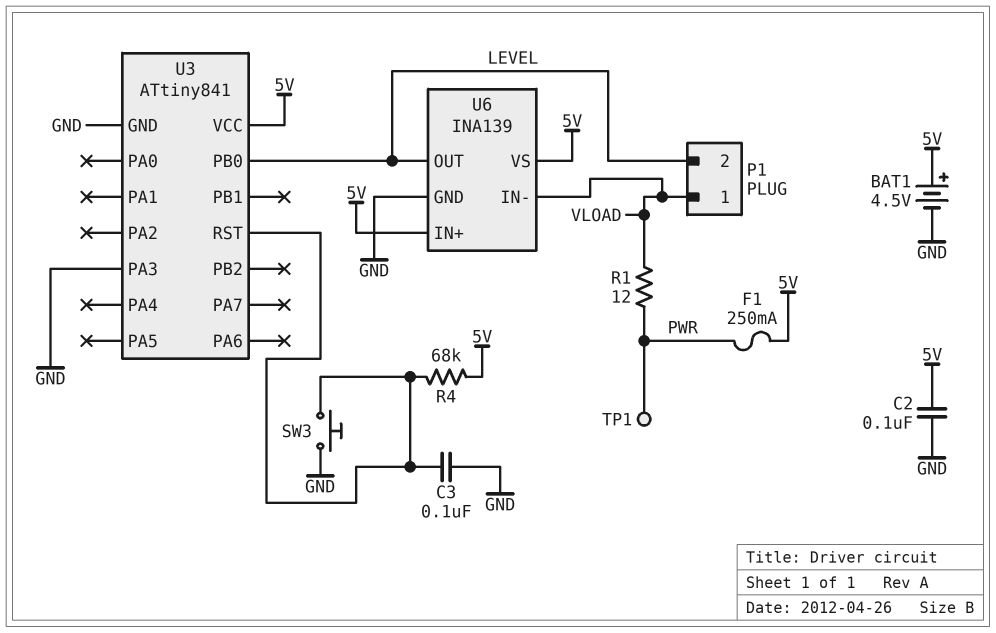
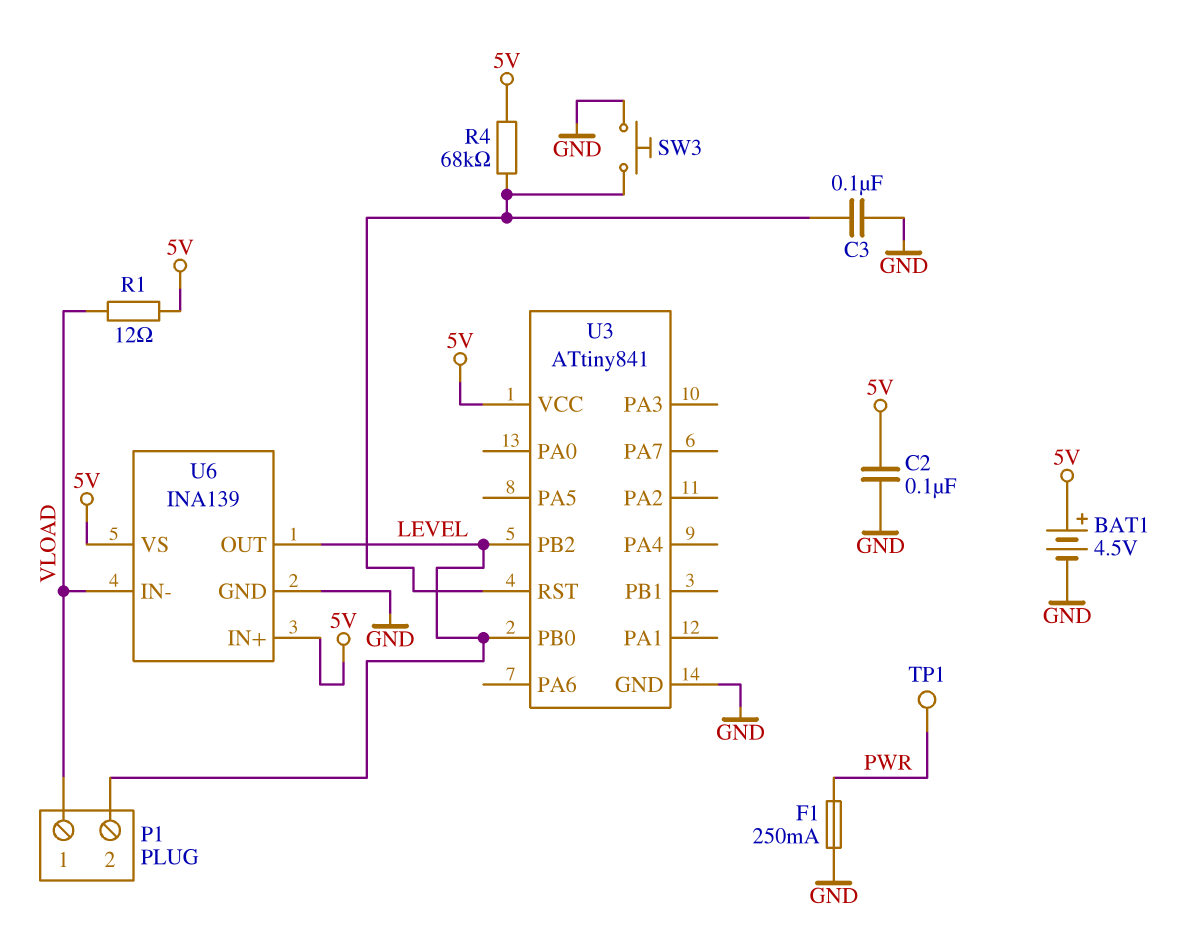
F1: 250mA (5V, PWR) -> 250mA (GND, PWR)
R1: 12 (PWR, VLOAD) -> 12 (5V, VLOAD)
U3 pin PA3: GND -> none
U3 pin PB2: none -> LEVEL

